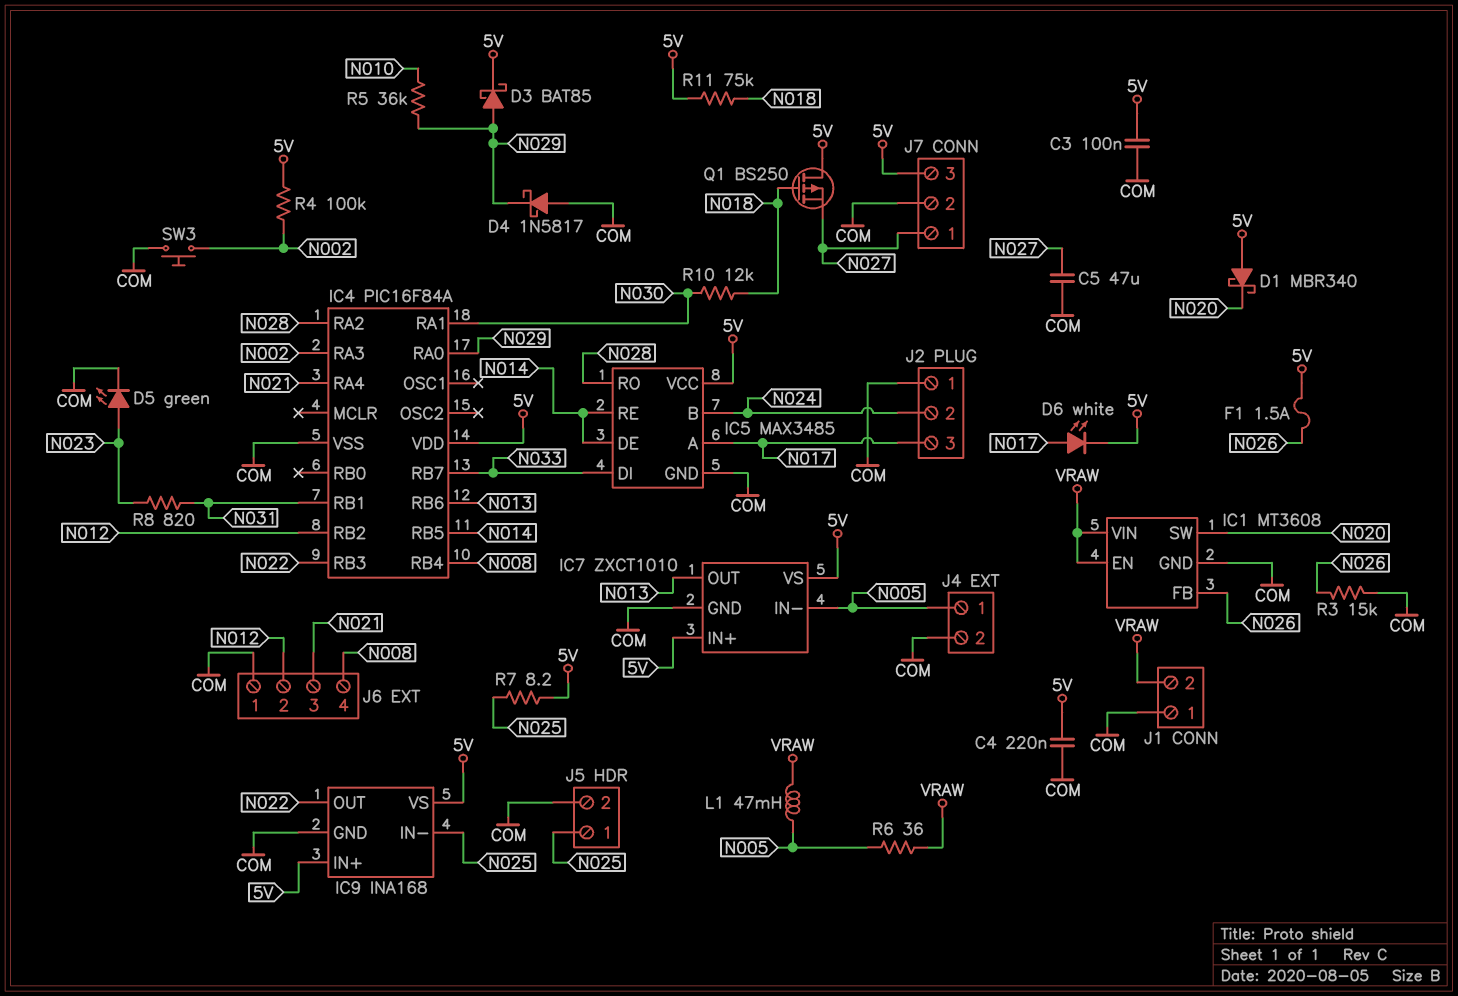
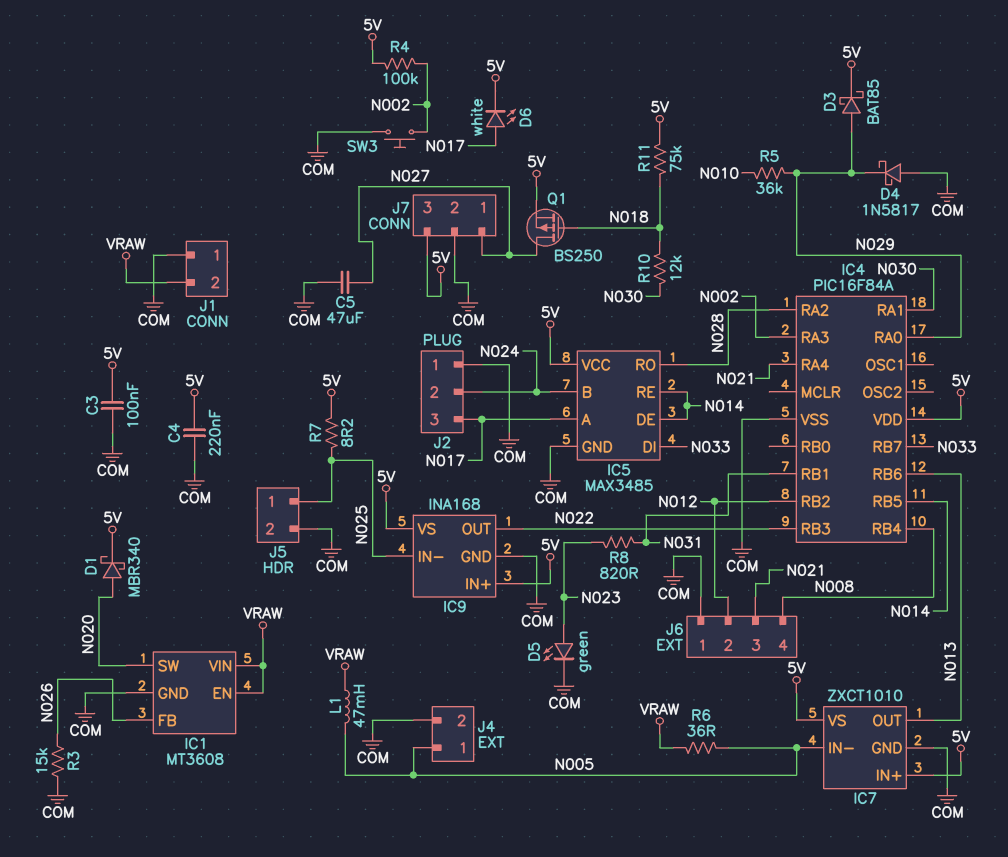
D1: schottky MBR340 (A 5V, K N020) -> schottky MBR340 (A N020, K 5V)
F1: 1.5A (5V, N026) -> none
Q1: PMOS BS250 (G N018, D 5V, S N027) -> PMOS BS250 (G N018, D N027, S 5V)

